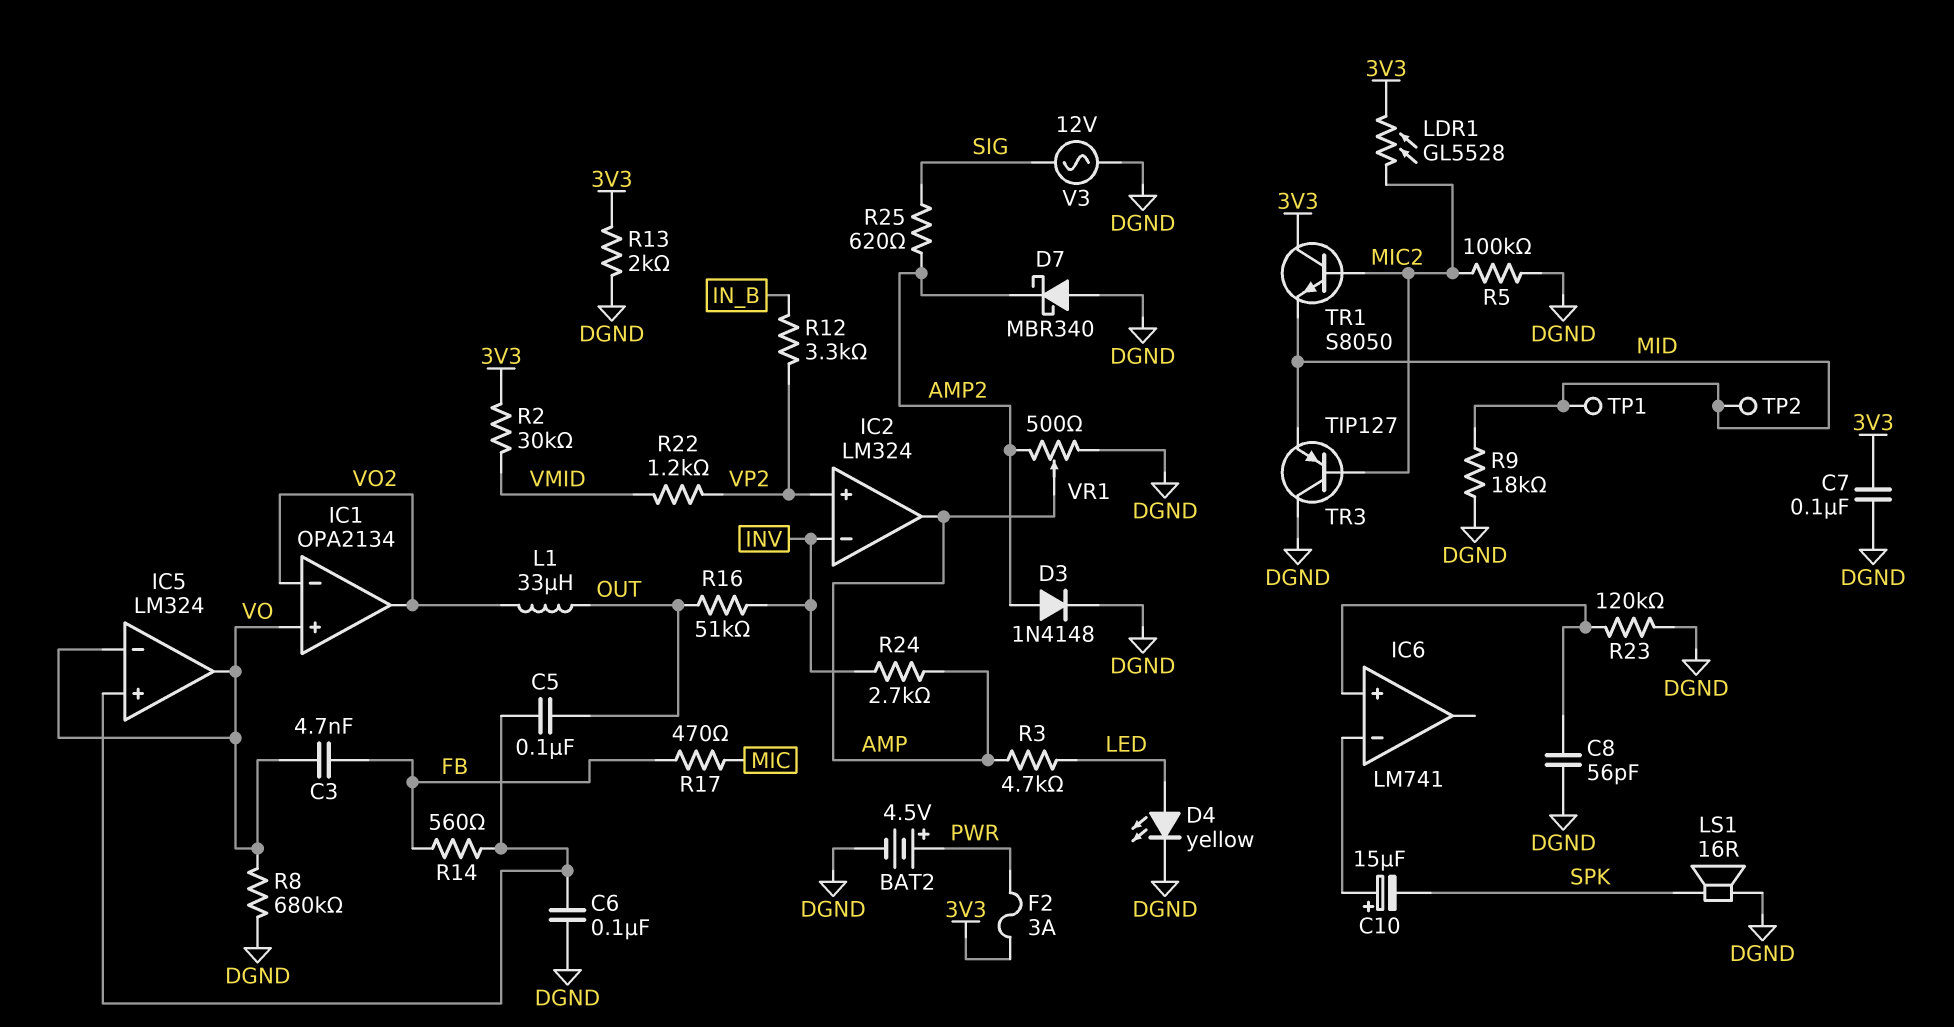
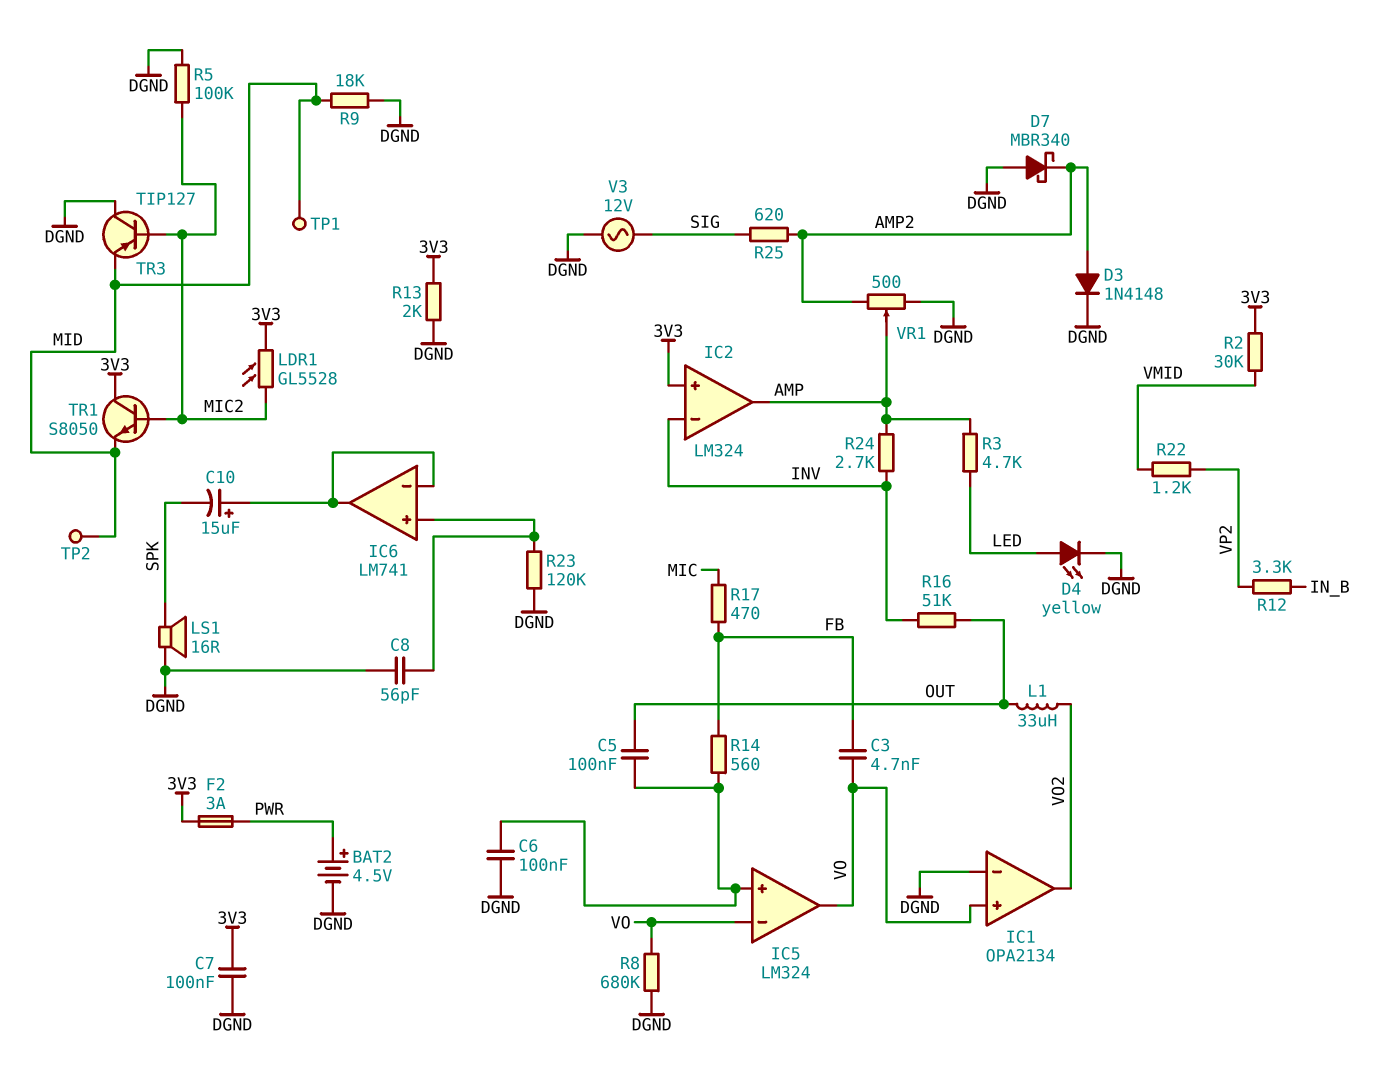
IC1 pin in-: VO2 -> DGND
IC2 pin in+: VP2 -> 3V3
IC6 pin out: none -> IC6/in-

